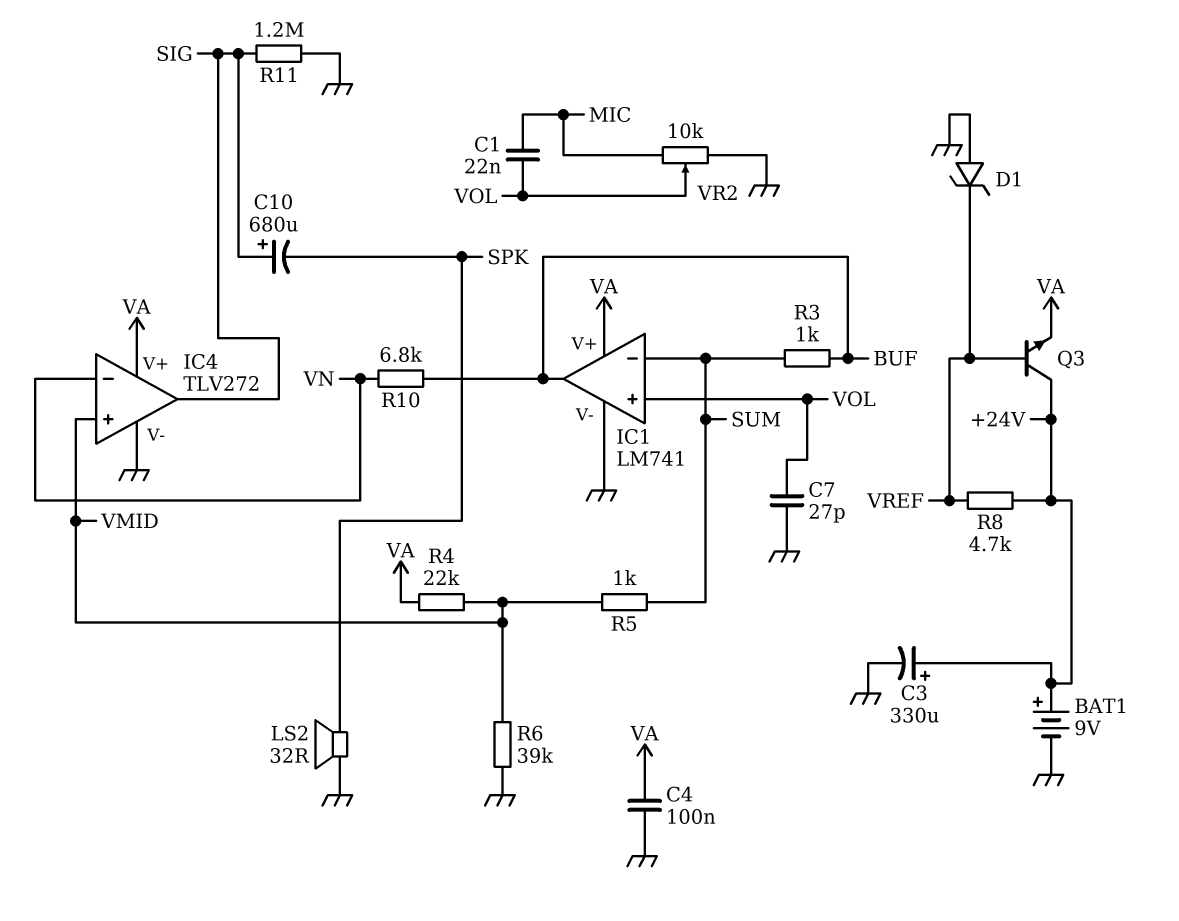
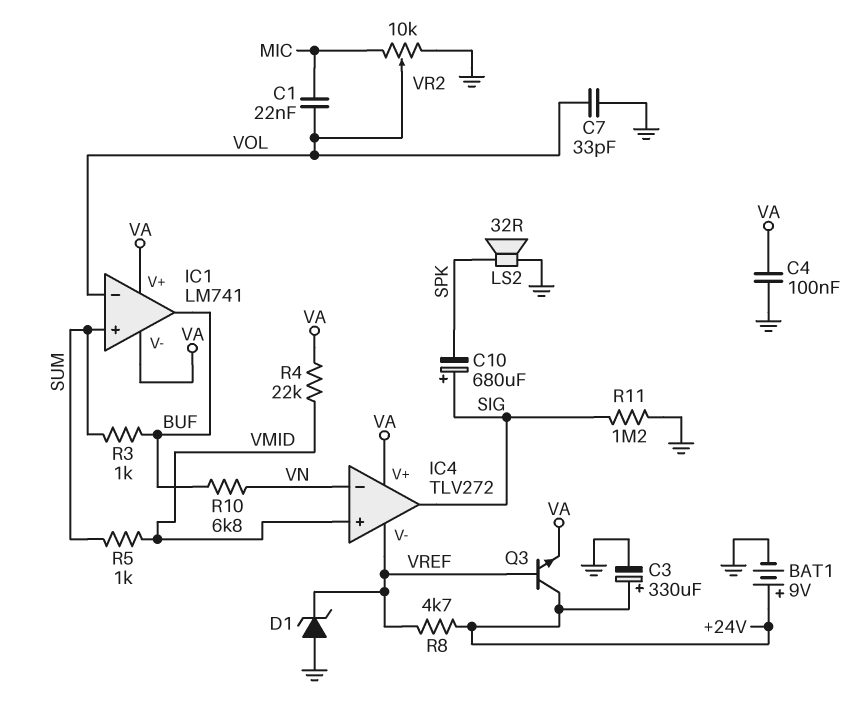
C7: 27pF (GND, VOL) -> 33pF (GND, VOL)
IC1 pin V-: GND -> VA
IC1 pin in+: VOL -> SUM
IC1 pin in-: SUM -> VOL
IC4 pin V-: GND -> VREF
R6: 39k (GND, VMID) -> none

